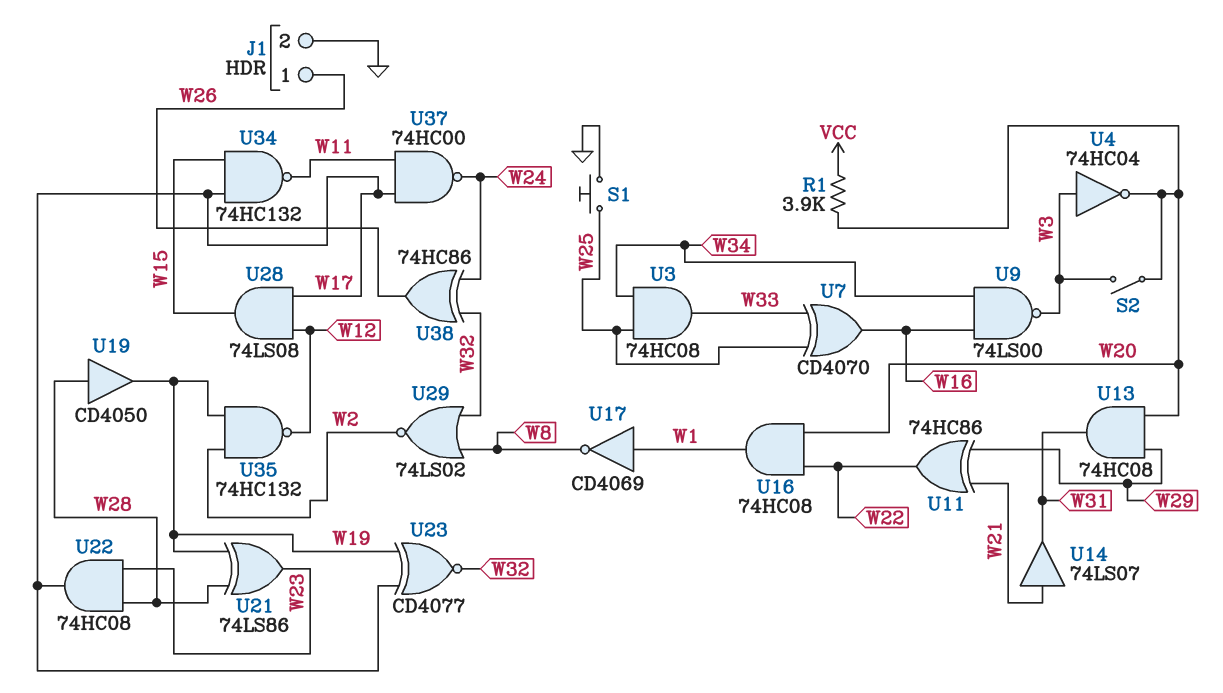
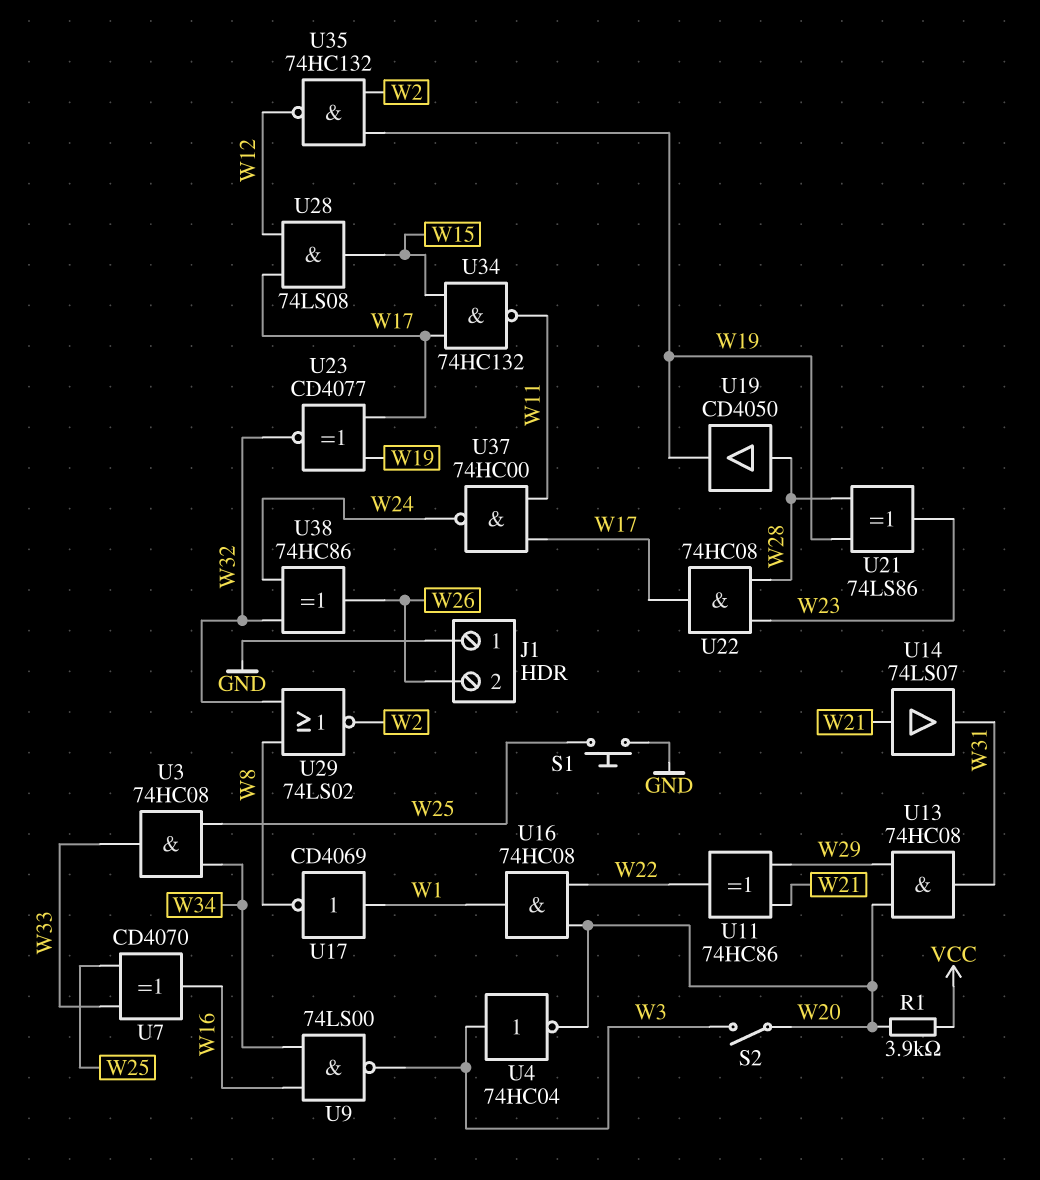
J1 pin 1: W26 -> GND
J1 pin 2: GND -> W26

